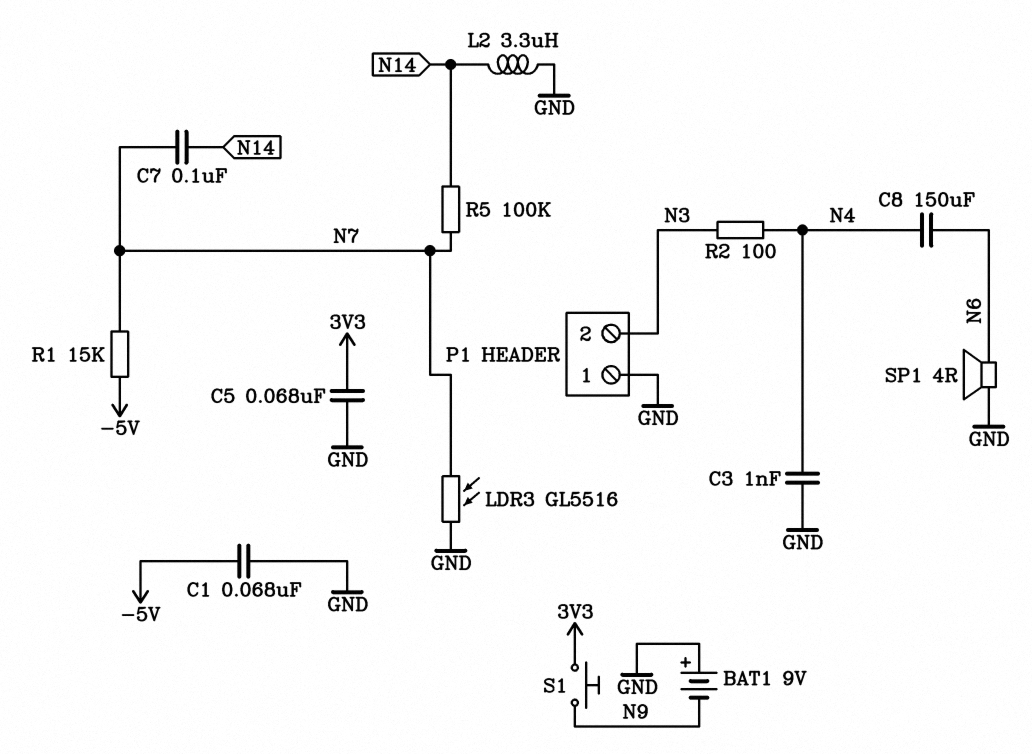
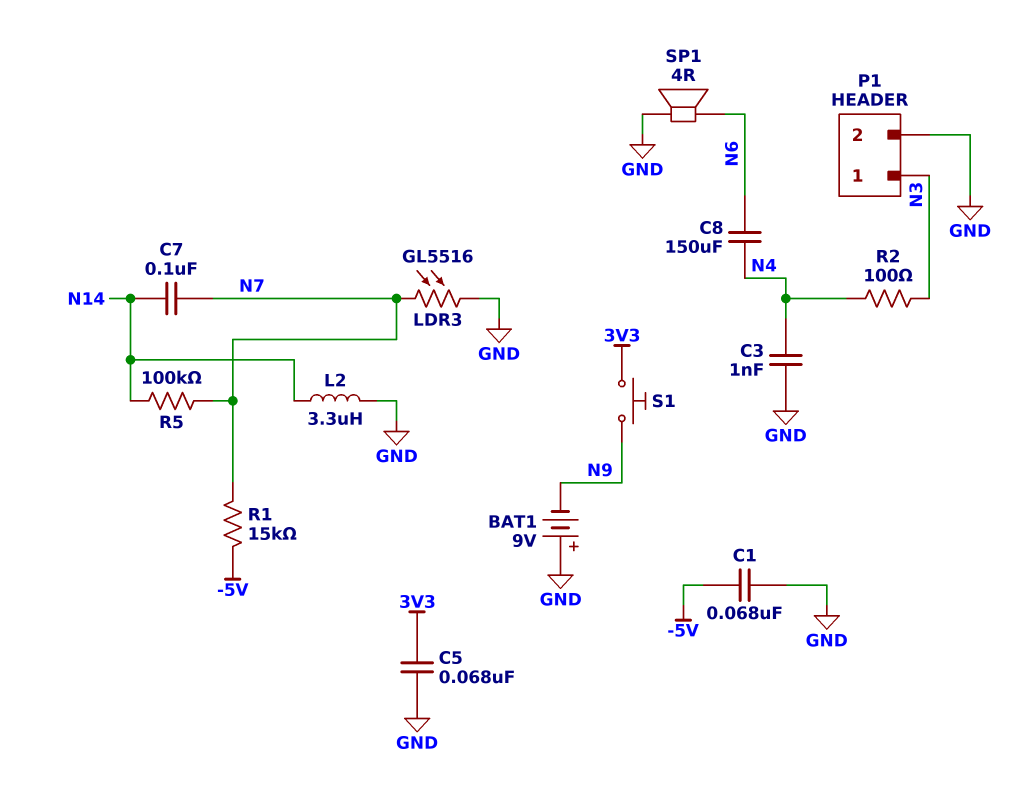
P1 pin 1: GND -> N3
P1 pin 2: N3 -> GND

